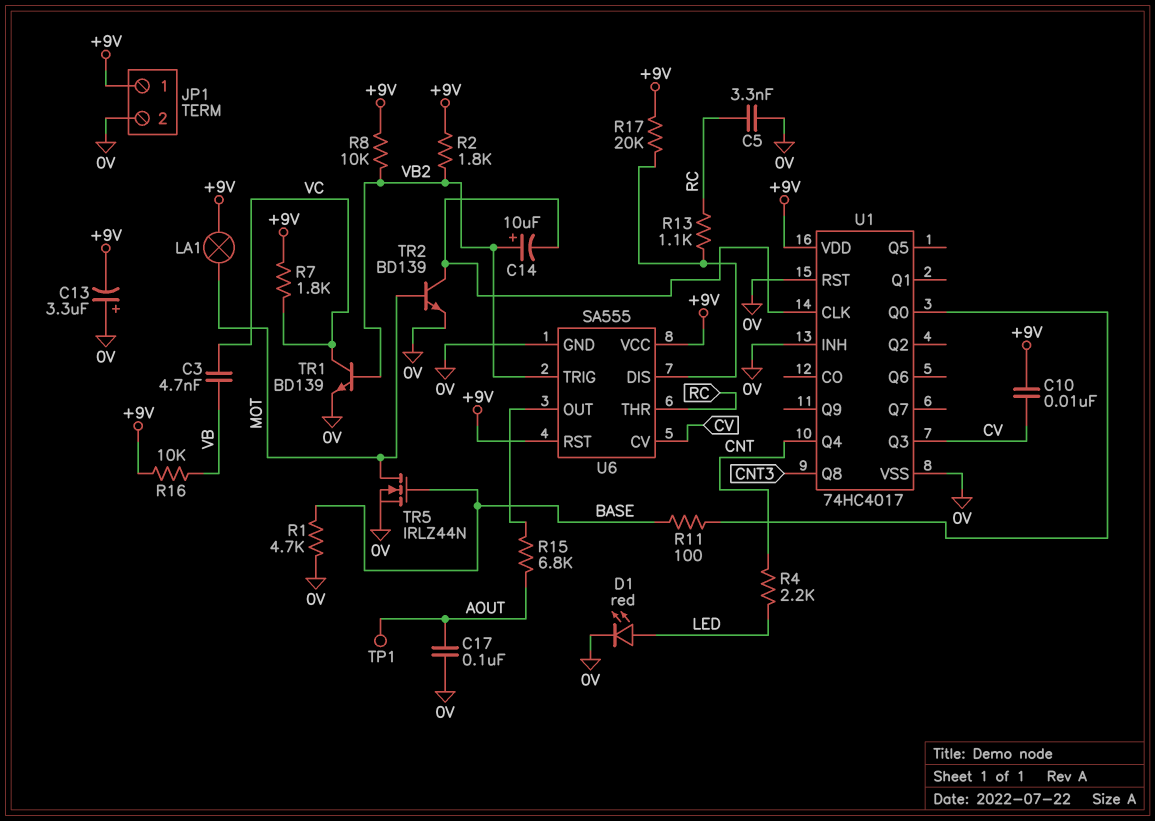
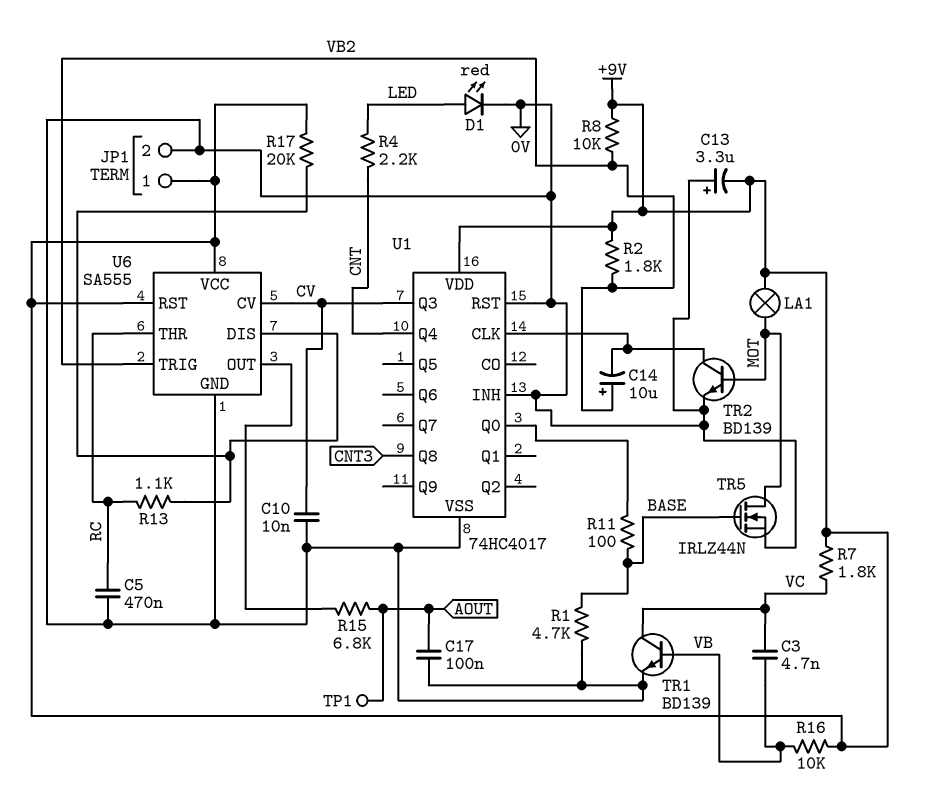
C5: 3.3nF (0V, RC) -> 470nF (0V, RC)
C10: 10nF (+9V, CV) -> 10nF (0V, CV)
TR1: NPN BD139 (B VB2, C VC, E 0V) -> NPN BD139 (B VB, C VC, E 0V)

